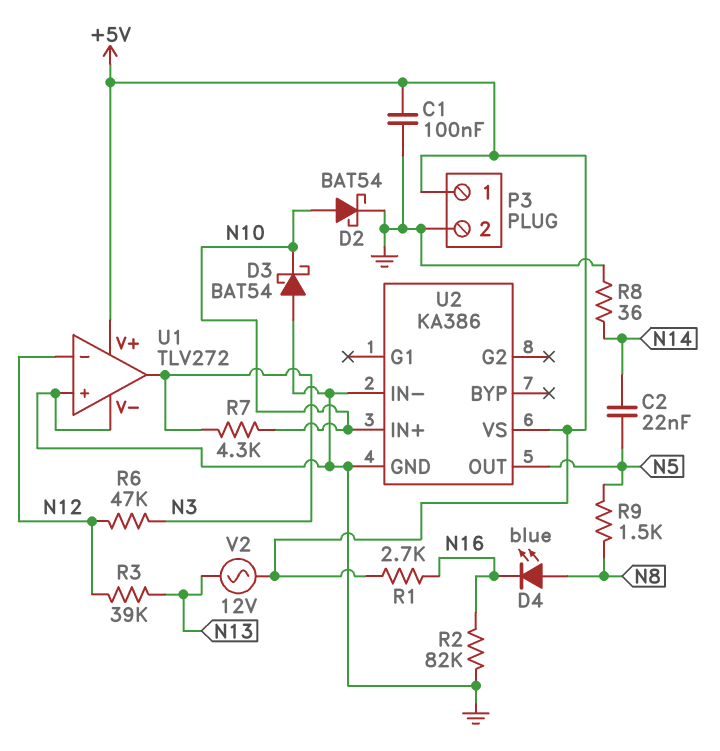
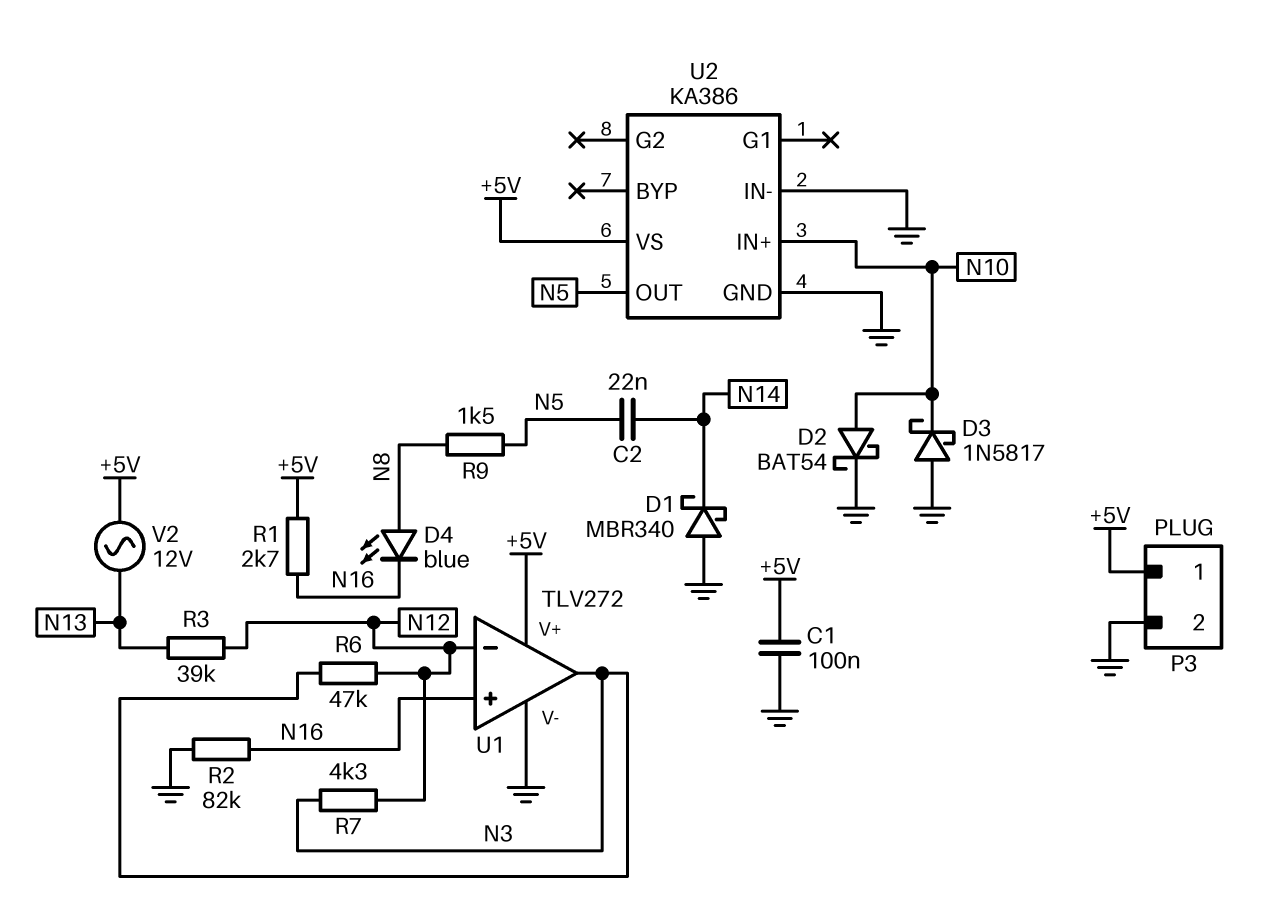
D1: none -> schottky MBR340 (A GND, K N14)
D3: schottky BAT54 (A GND, K N10) -> schottky 1N5817 (A GND, K N10)
R7: 4.3k (N3, N10) -> 4.3k (N3, N12)
R8: 36 (GND, N14) -> none
U1 pin in+: GND -> N16

